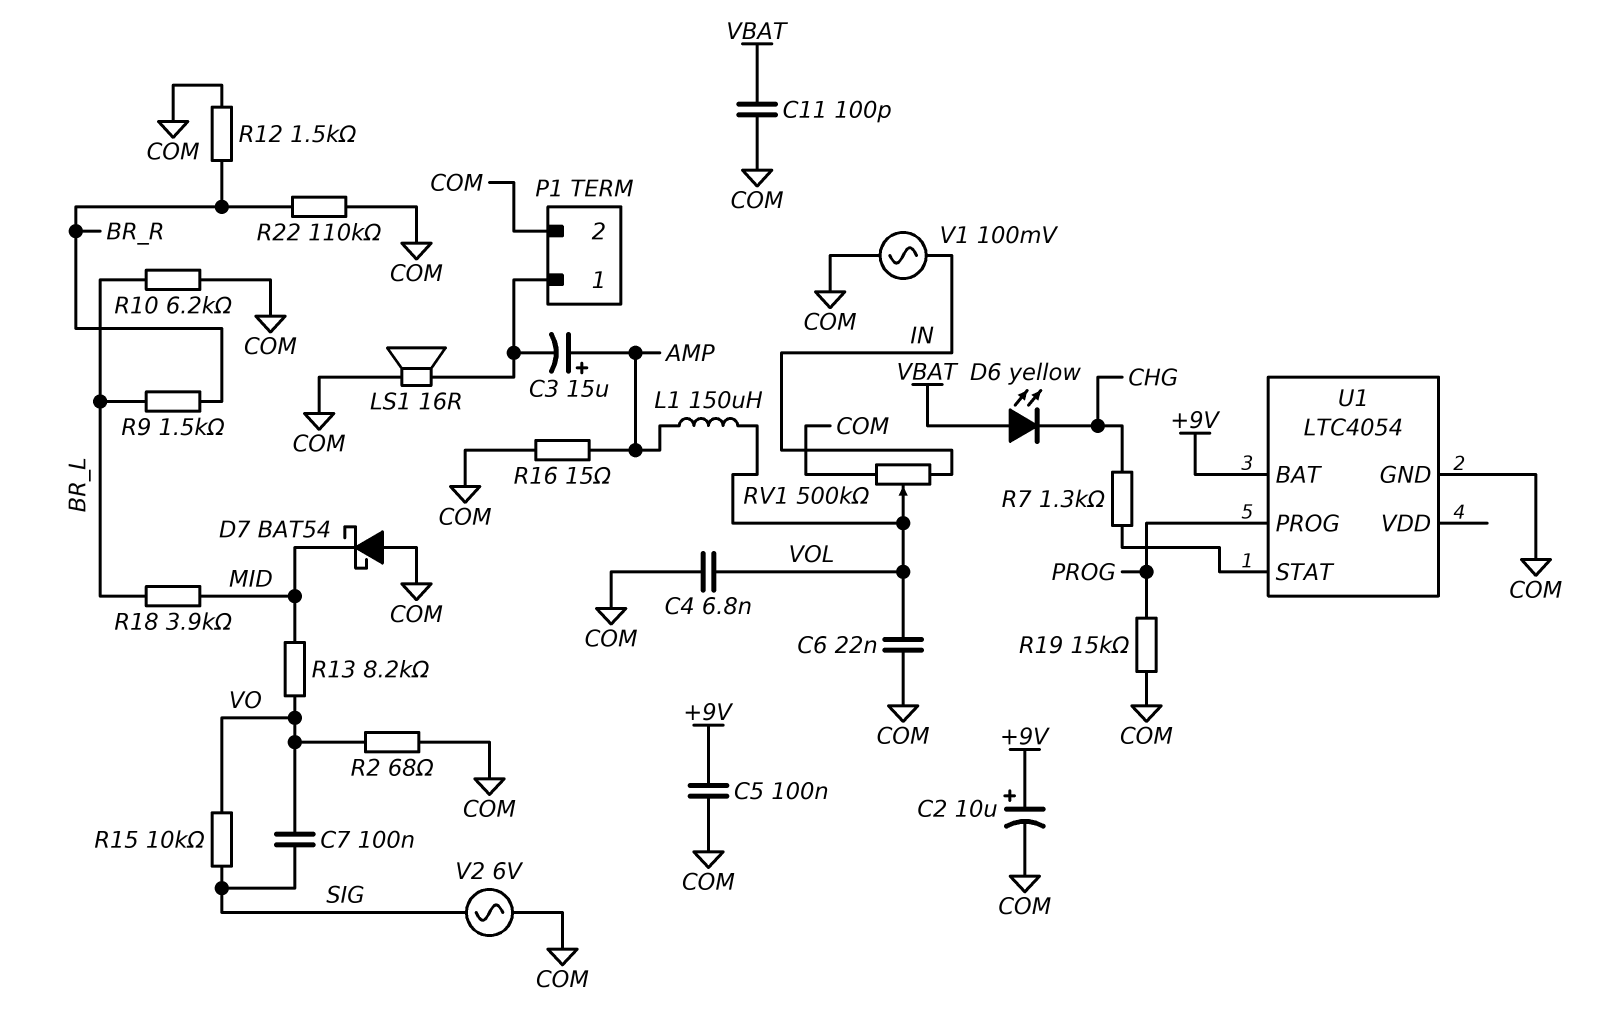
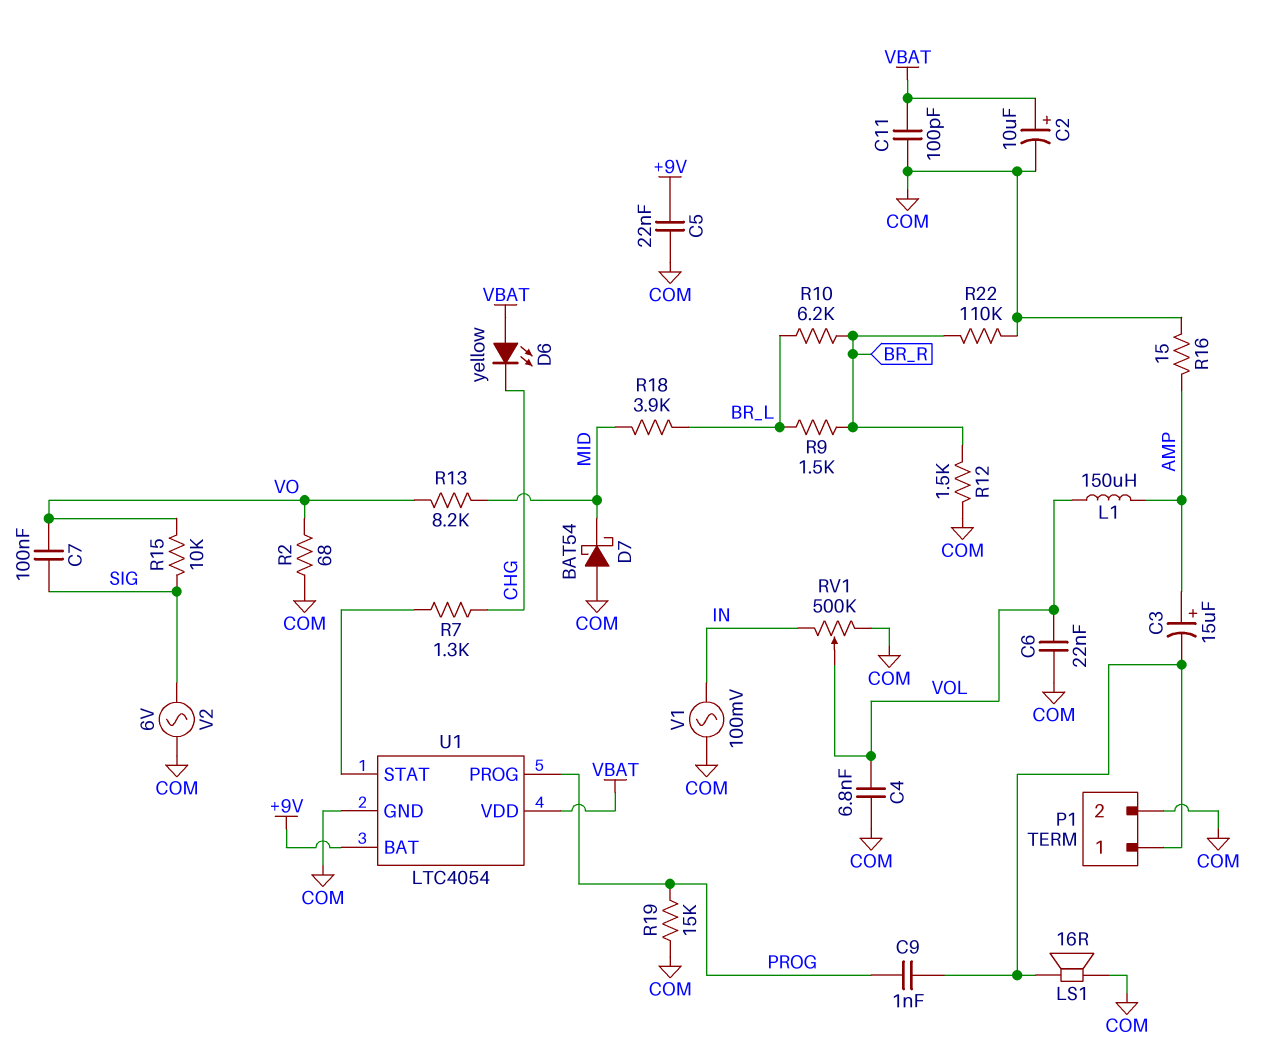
C2: 10uF (plus +9V, minus COM) -> 10uF (plus VBAT, minus COM)
C5: 100nF (+9V, COM) -> 22nF (+9V, COM)
C9: none -> 1nF (P1/1, PROG)
R10: 6.2k (BR_L, COM) -> 6.2k (BR_L, BR_R)
U1 pin VDD: none -> VBAT

